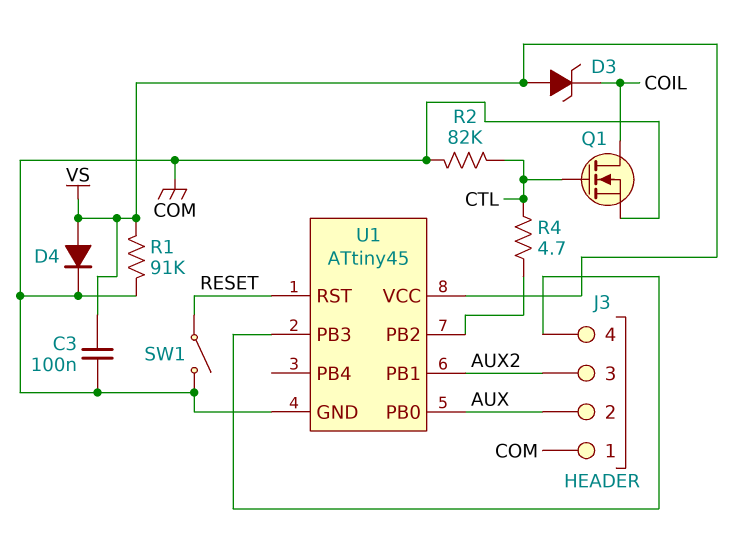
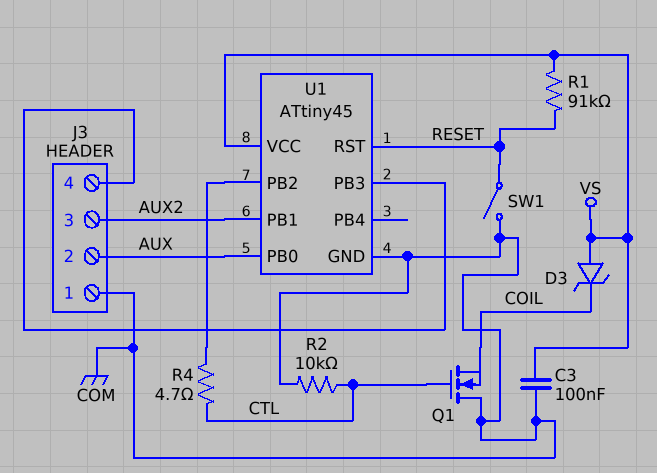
D4: diode (A VS, K COM) -> none
Q1: NMOS (G CTL, D COIL, S COM) -> NMOS (G CTL, D COM, S COIL)
R1: 91k (COM, VS) -> 91k (RESET, VS)
R2: 82k (COM, CTL) -> 10k (COM, CTL)

